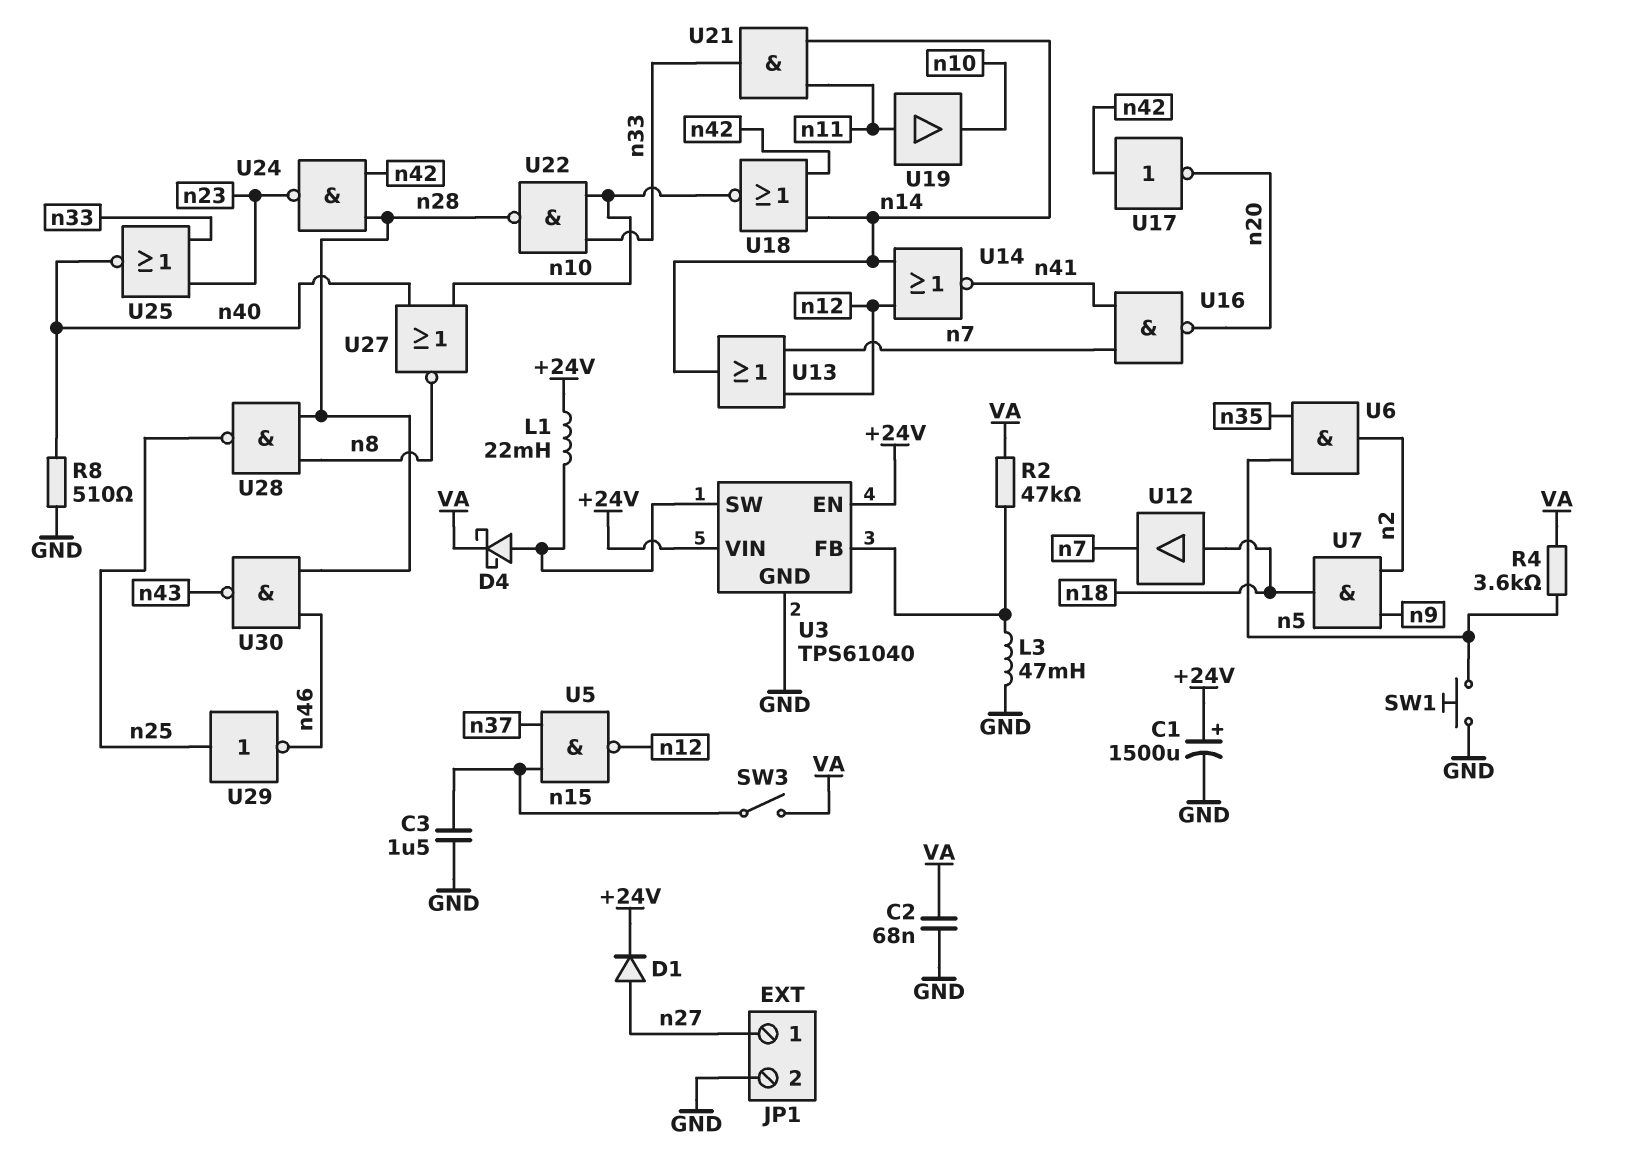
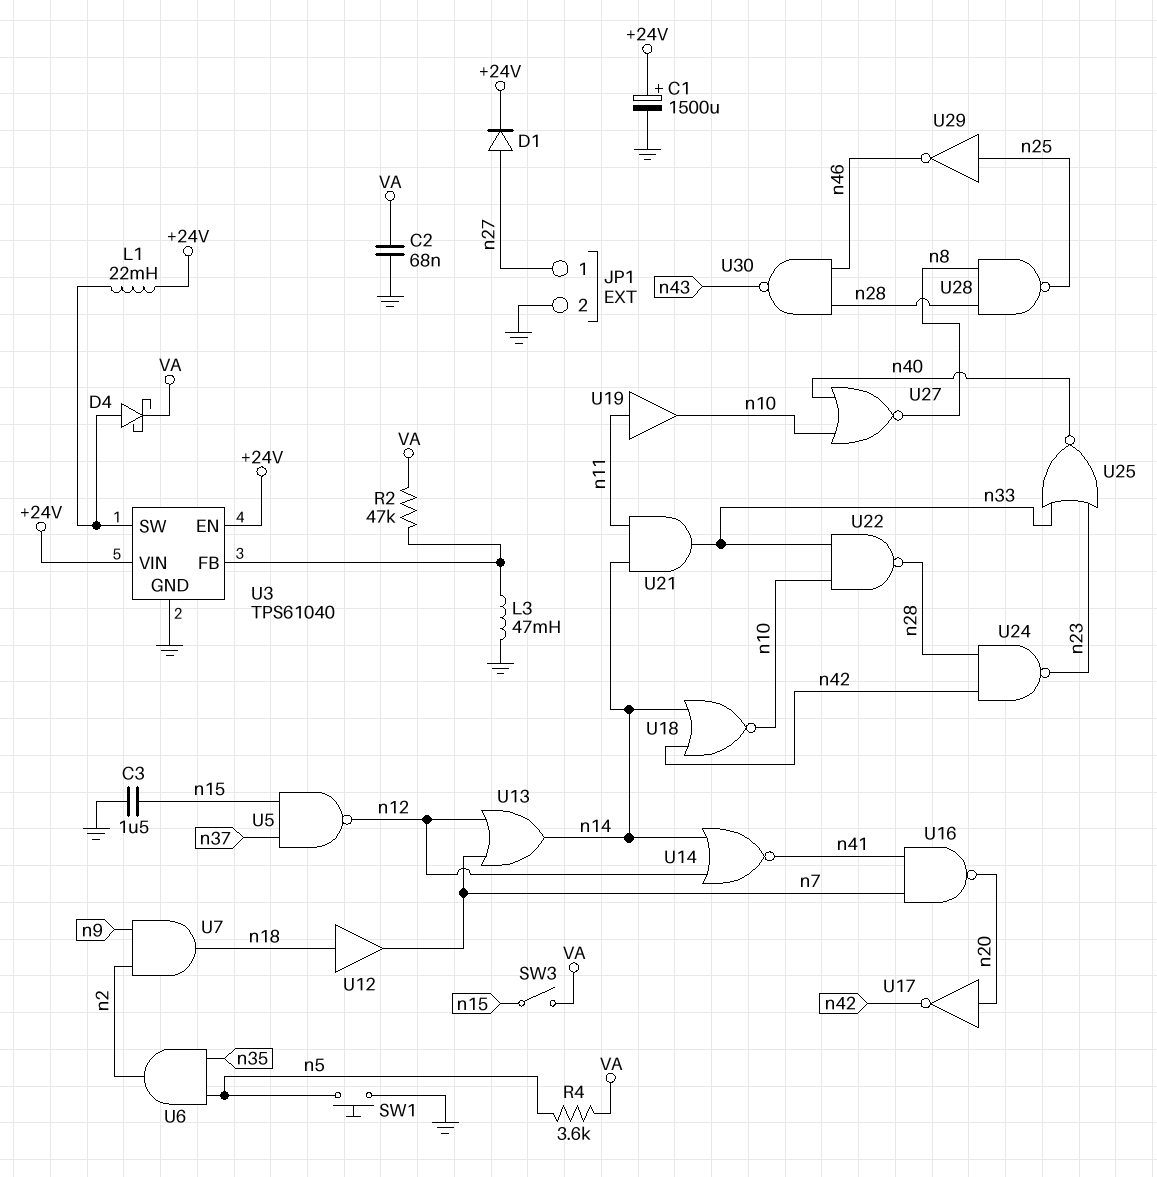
R8: 510 (GND, n40) -> none
U17: NOT (in n42, out n20) -> NOT (in n20, out n42)

